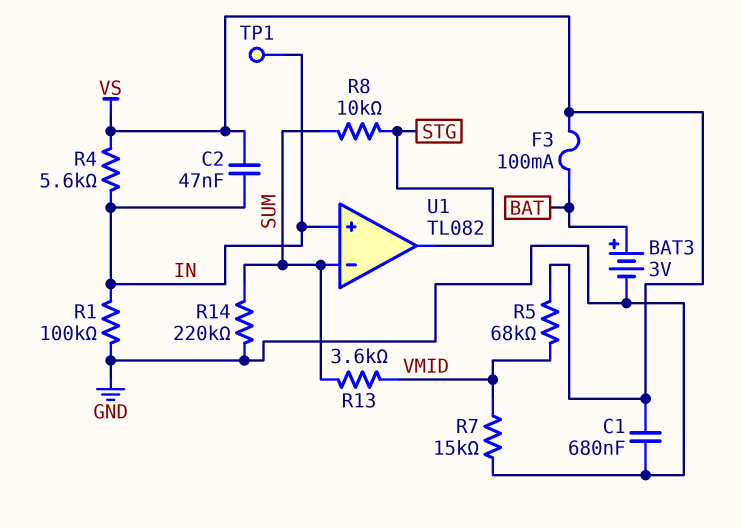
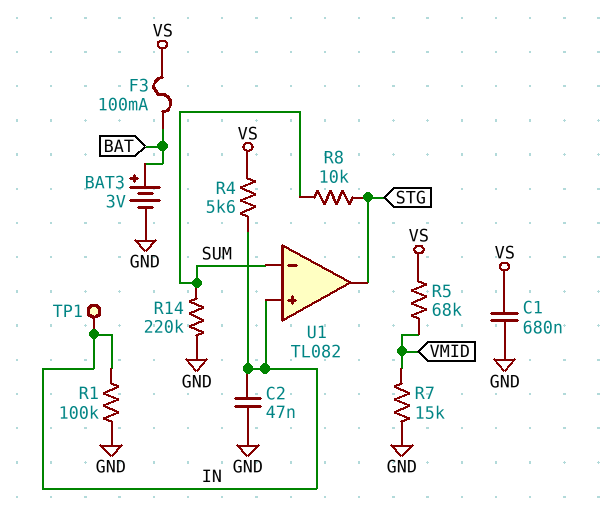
C2: 47nF (IN, VS) -> 47nF (GND, IN)
R13: 3.6k (SUM, VMID) -> none

